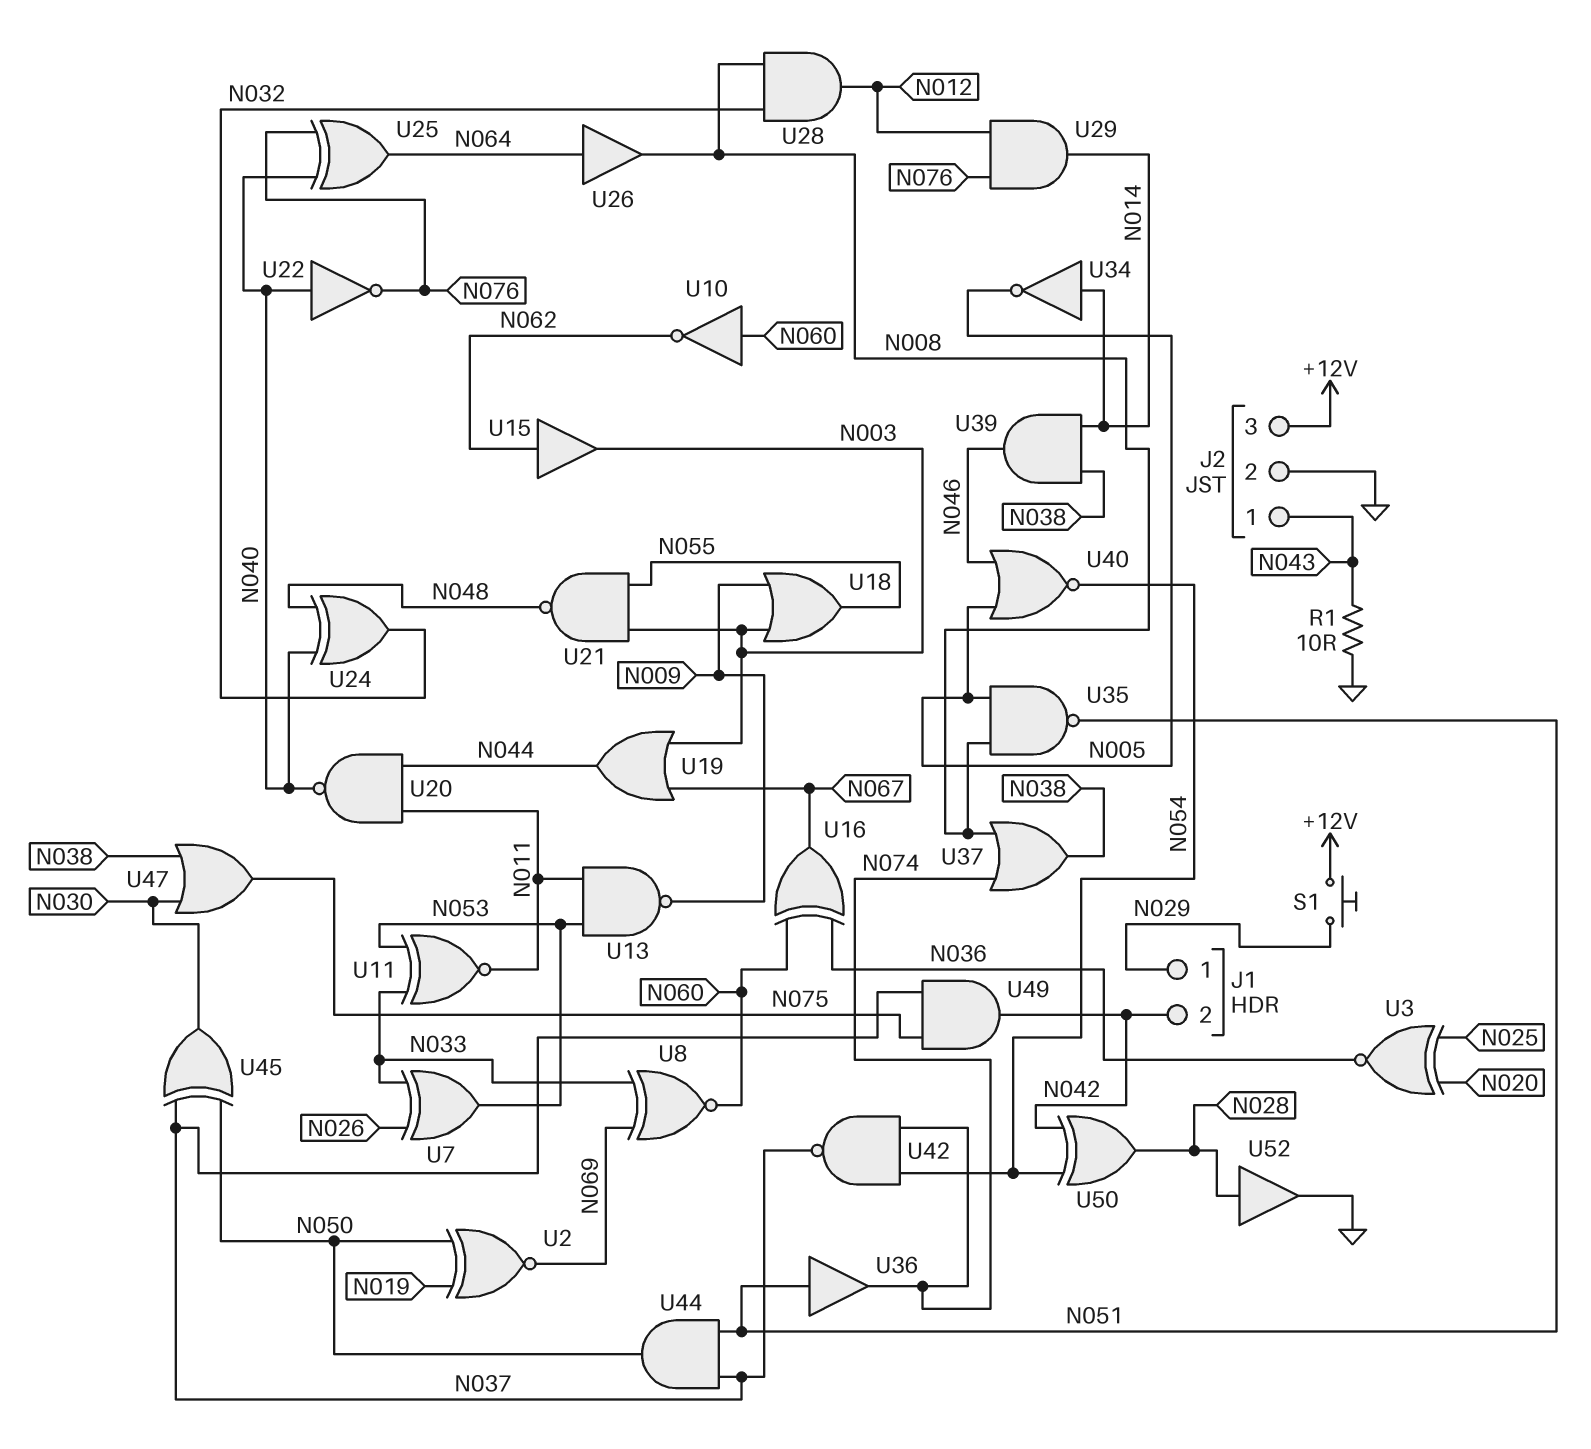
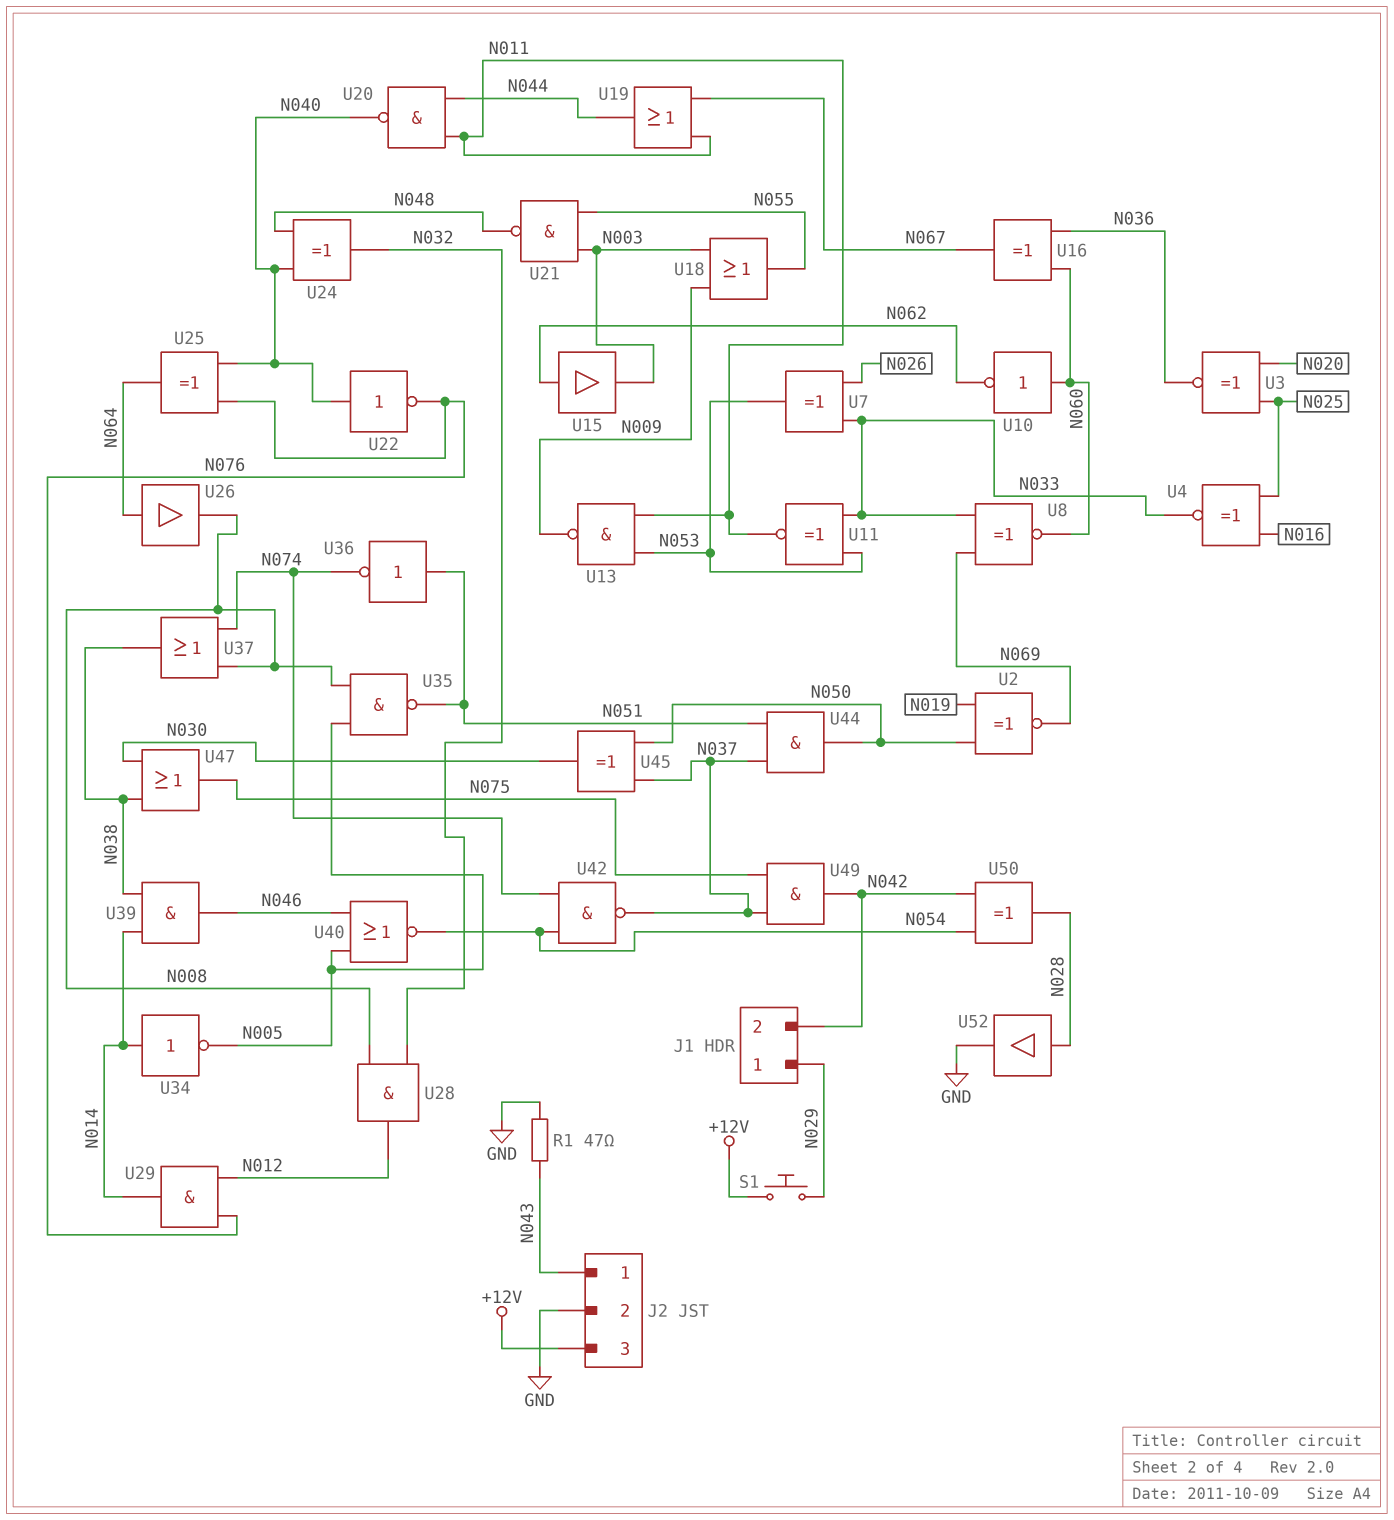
R1: 10 (GND, N043) -> 47 (GND, N043)
U4: none -> XNOR (in N016, in N025, out N033)
U19: OR (in N003, in N067, out N044) -> OR (in N011, in N067, out N044)
U36: buffer (in N051, out N074) -> NOT (in N051, out N074)

